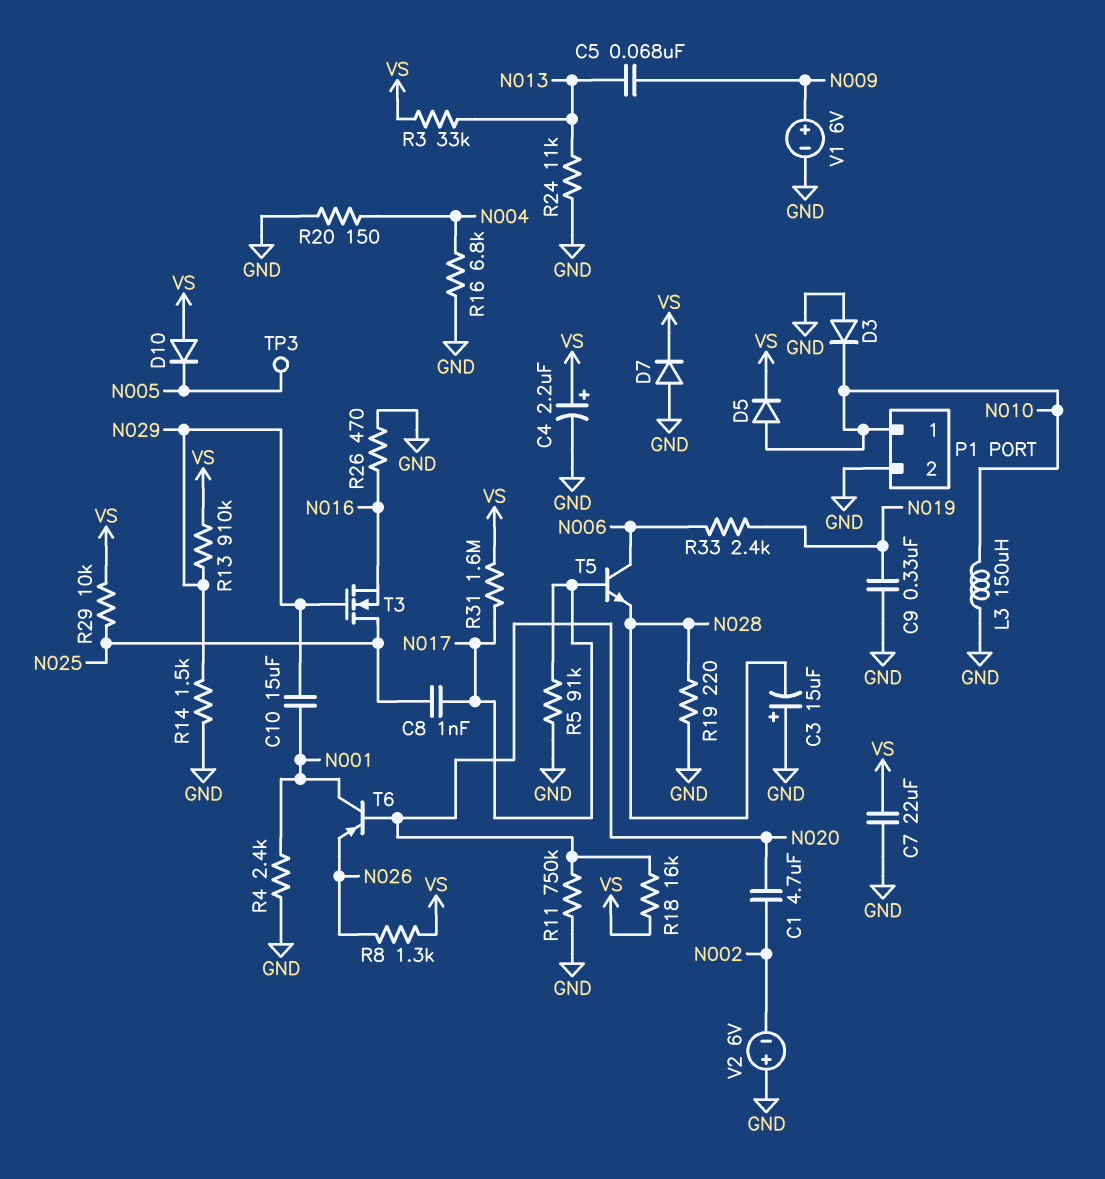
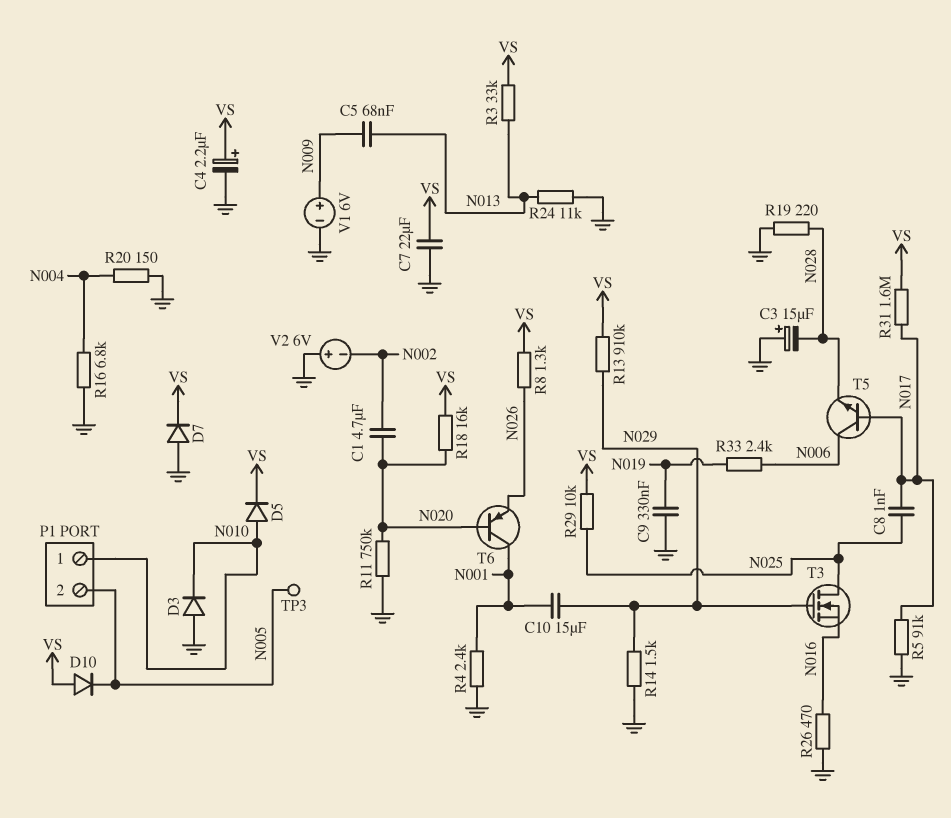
L3: 150uH (GND, N010) -> none
P1 pin 2: GND -> N005

